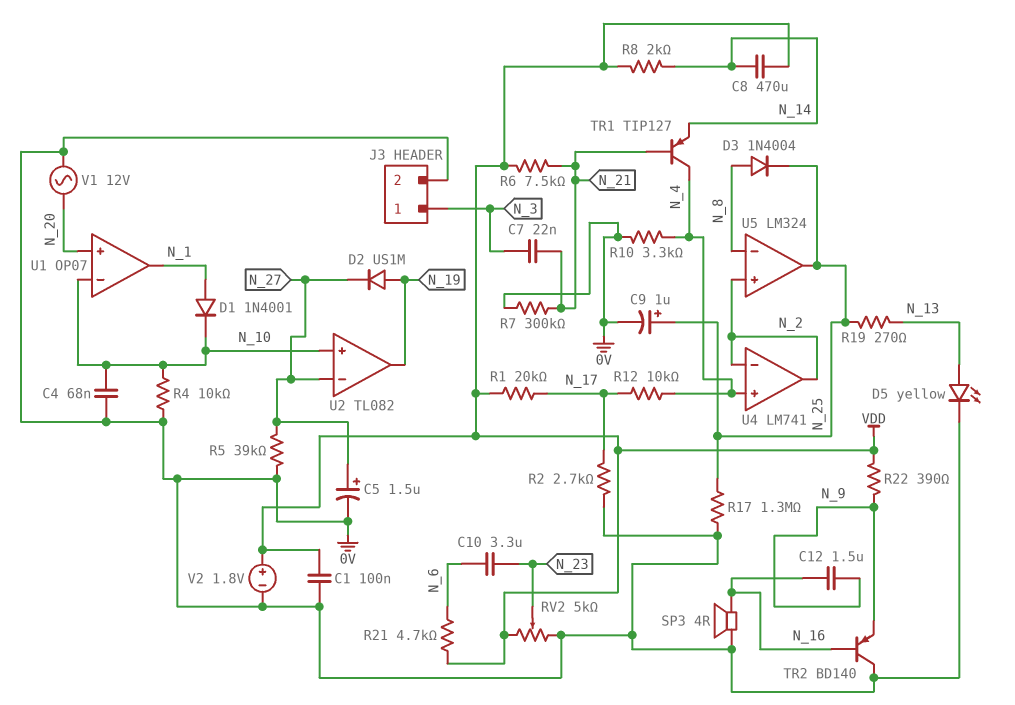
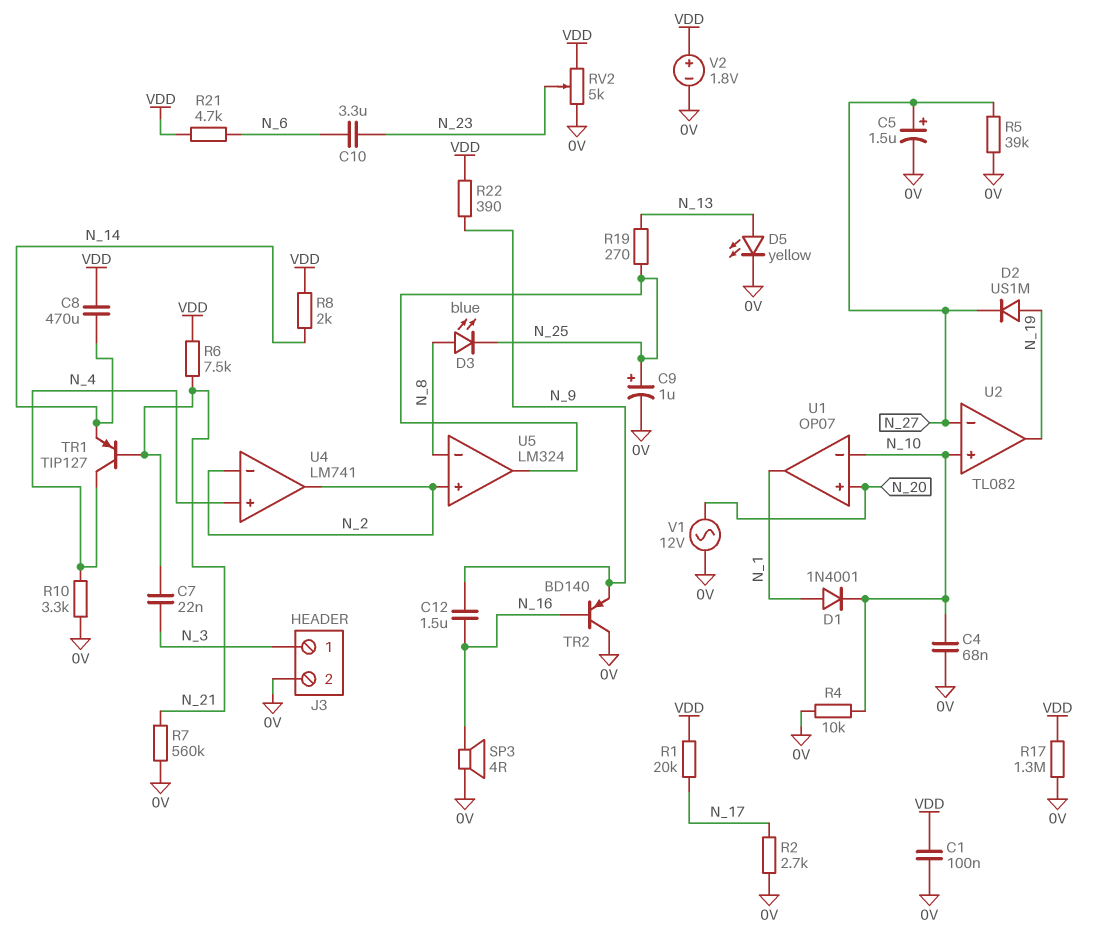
D3: diode 1N4004 (A N_8, K N_25) -> LED blue (A N_8, K N_25)
R7: 300k (0V, N_21) -> 560k (0V, N_21)
R12: 10k (N_4, N_17) -> none
R17: 1.3M (0V, N_25) -> 1.3M (0V, VDD)

